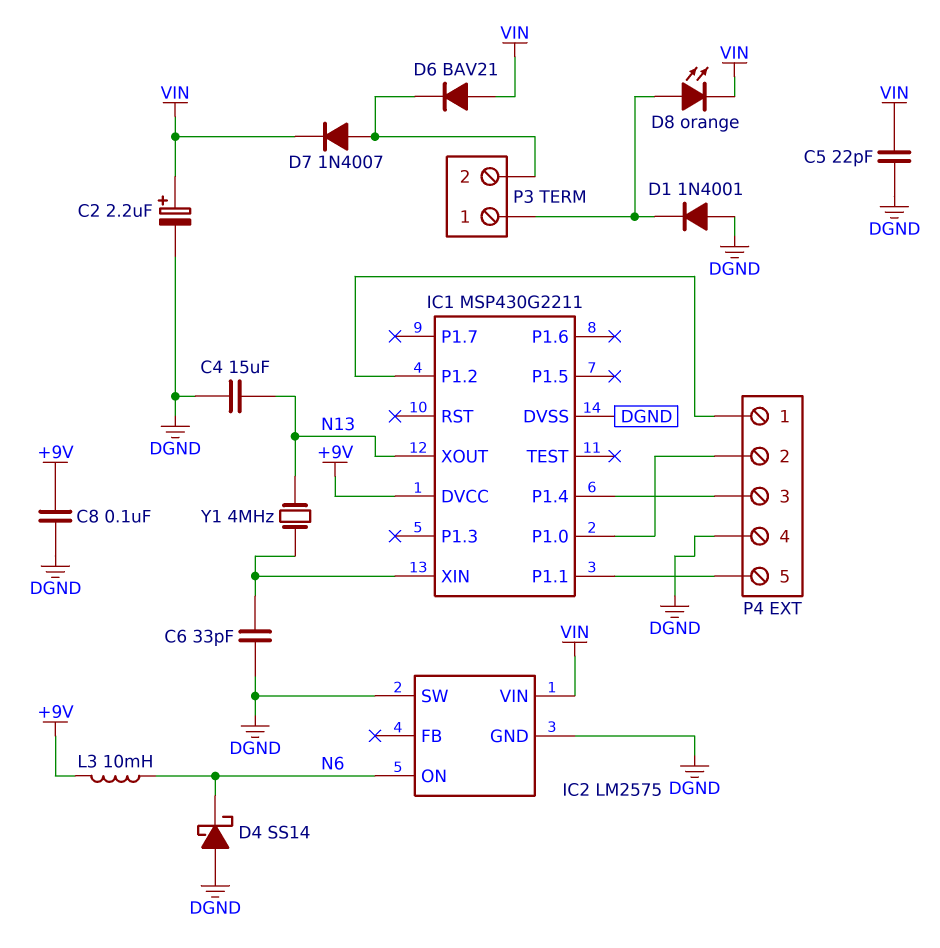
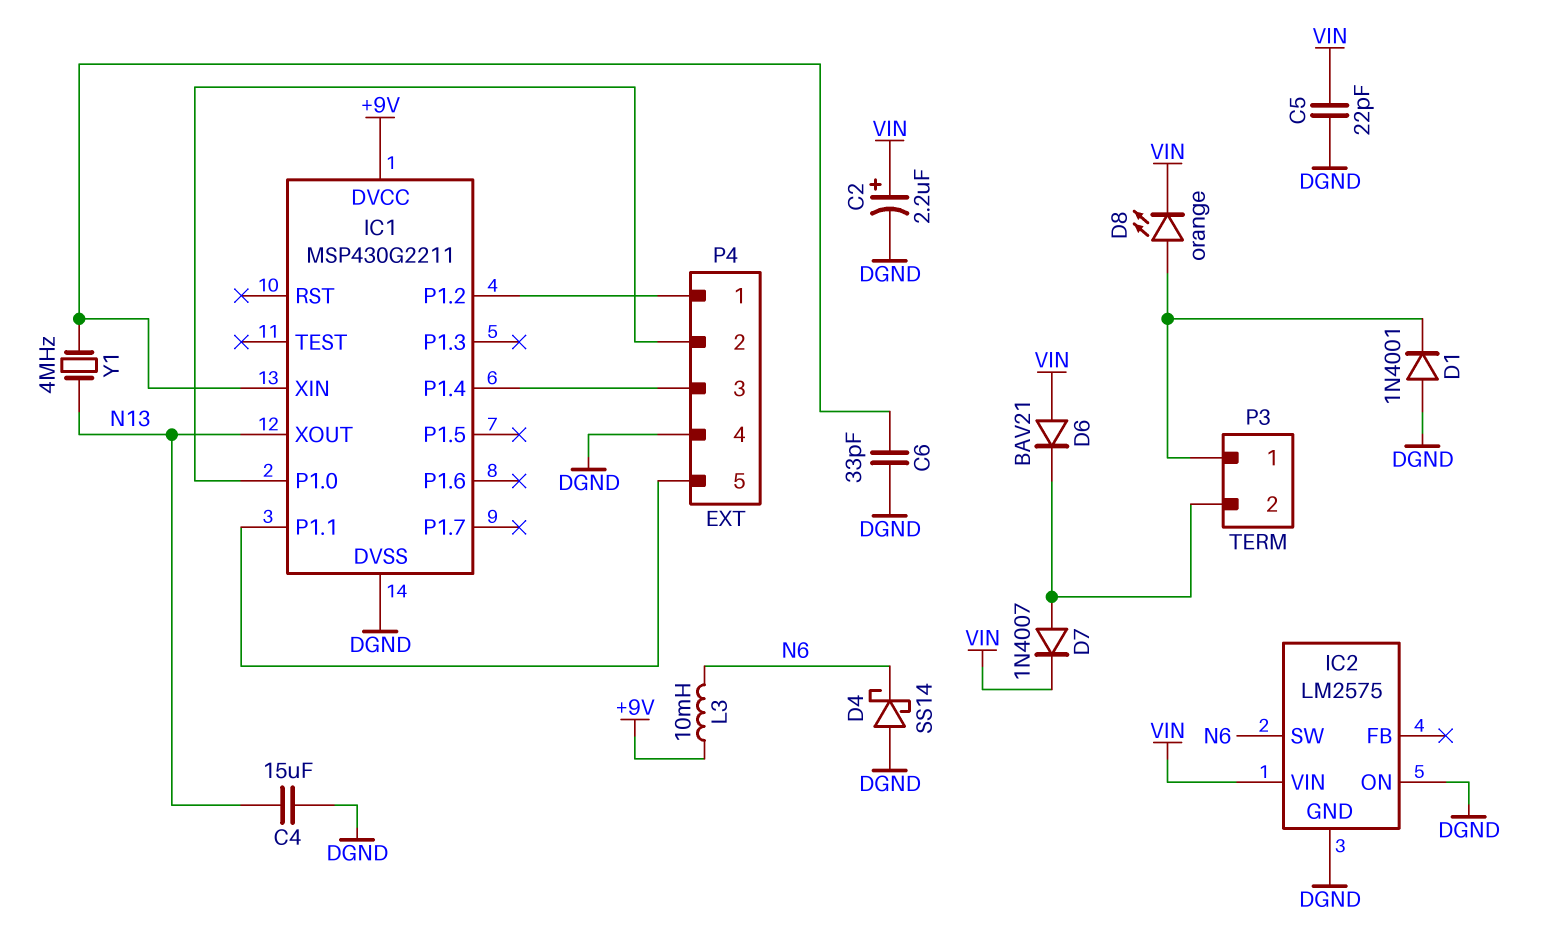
C8: 100nF (+9V, DGND) -> none
IC2 pin ON: N6 -> DGND
IC2 pin SW: DGND -> N6

